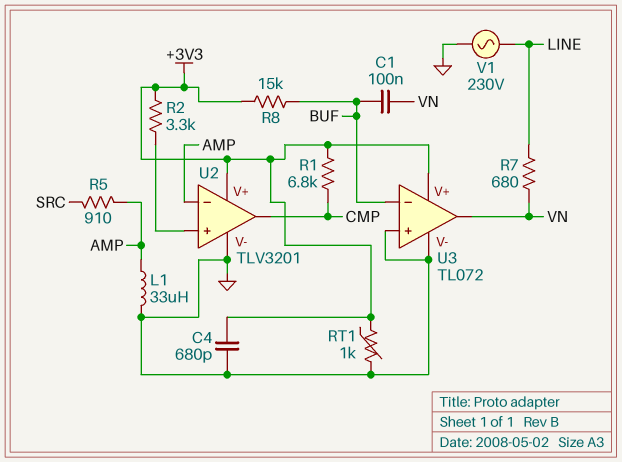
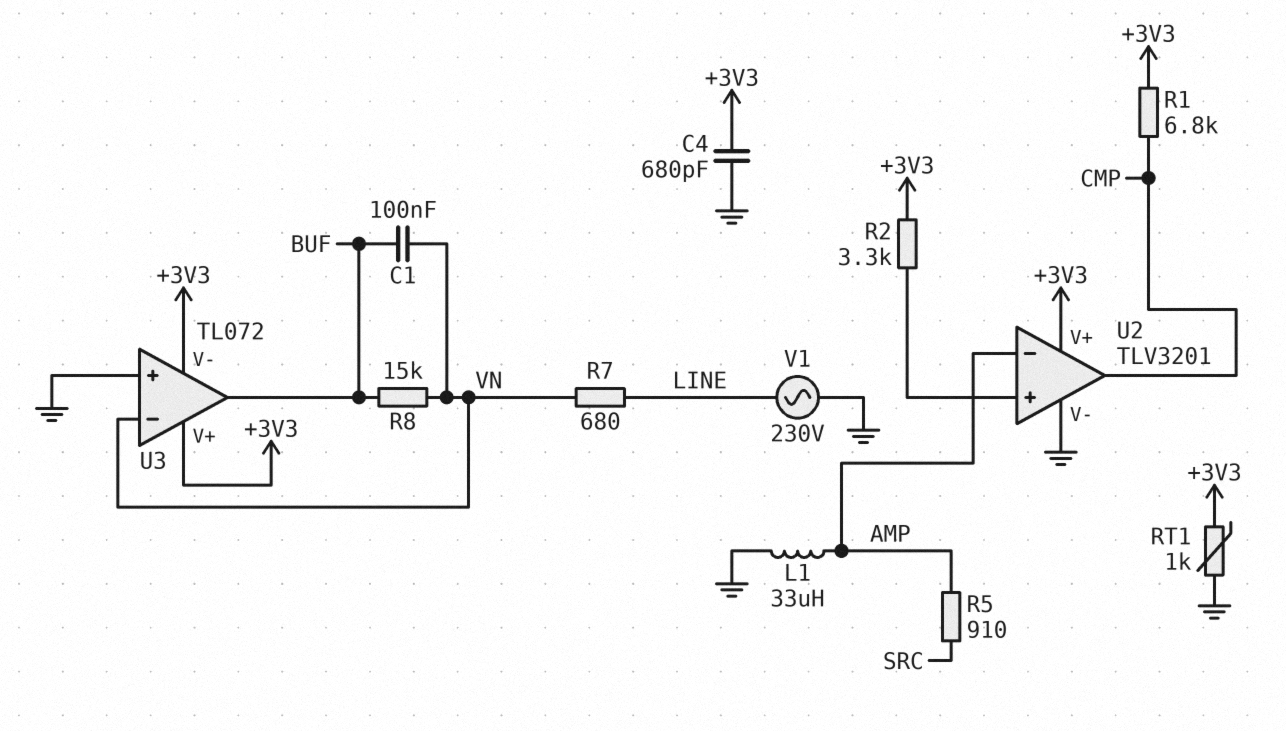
R8: 15k (+3V3, BUF) -> 15k (BUF, VN)
U3 pin V-: GND -> +3V3
U3 pin in-: BUF -> VN
U3 pin out: VN -> BUF

